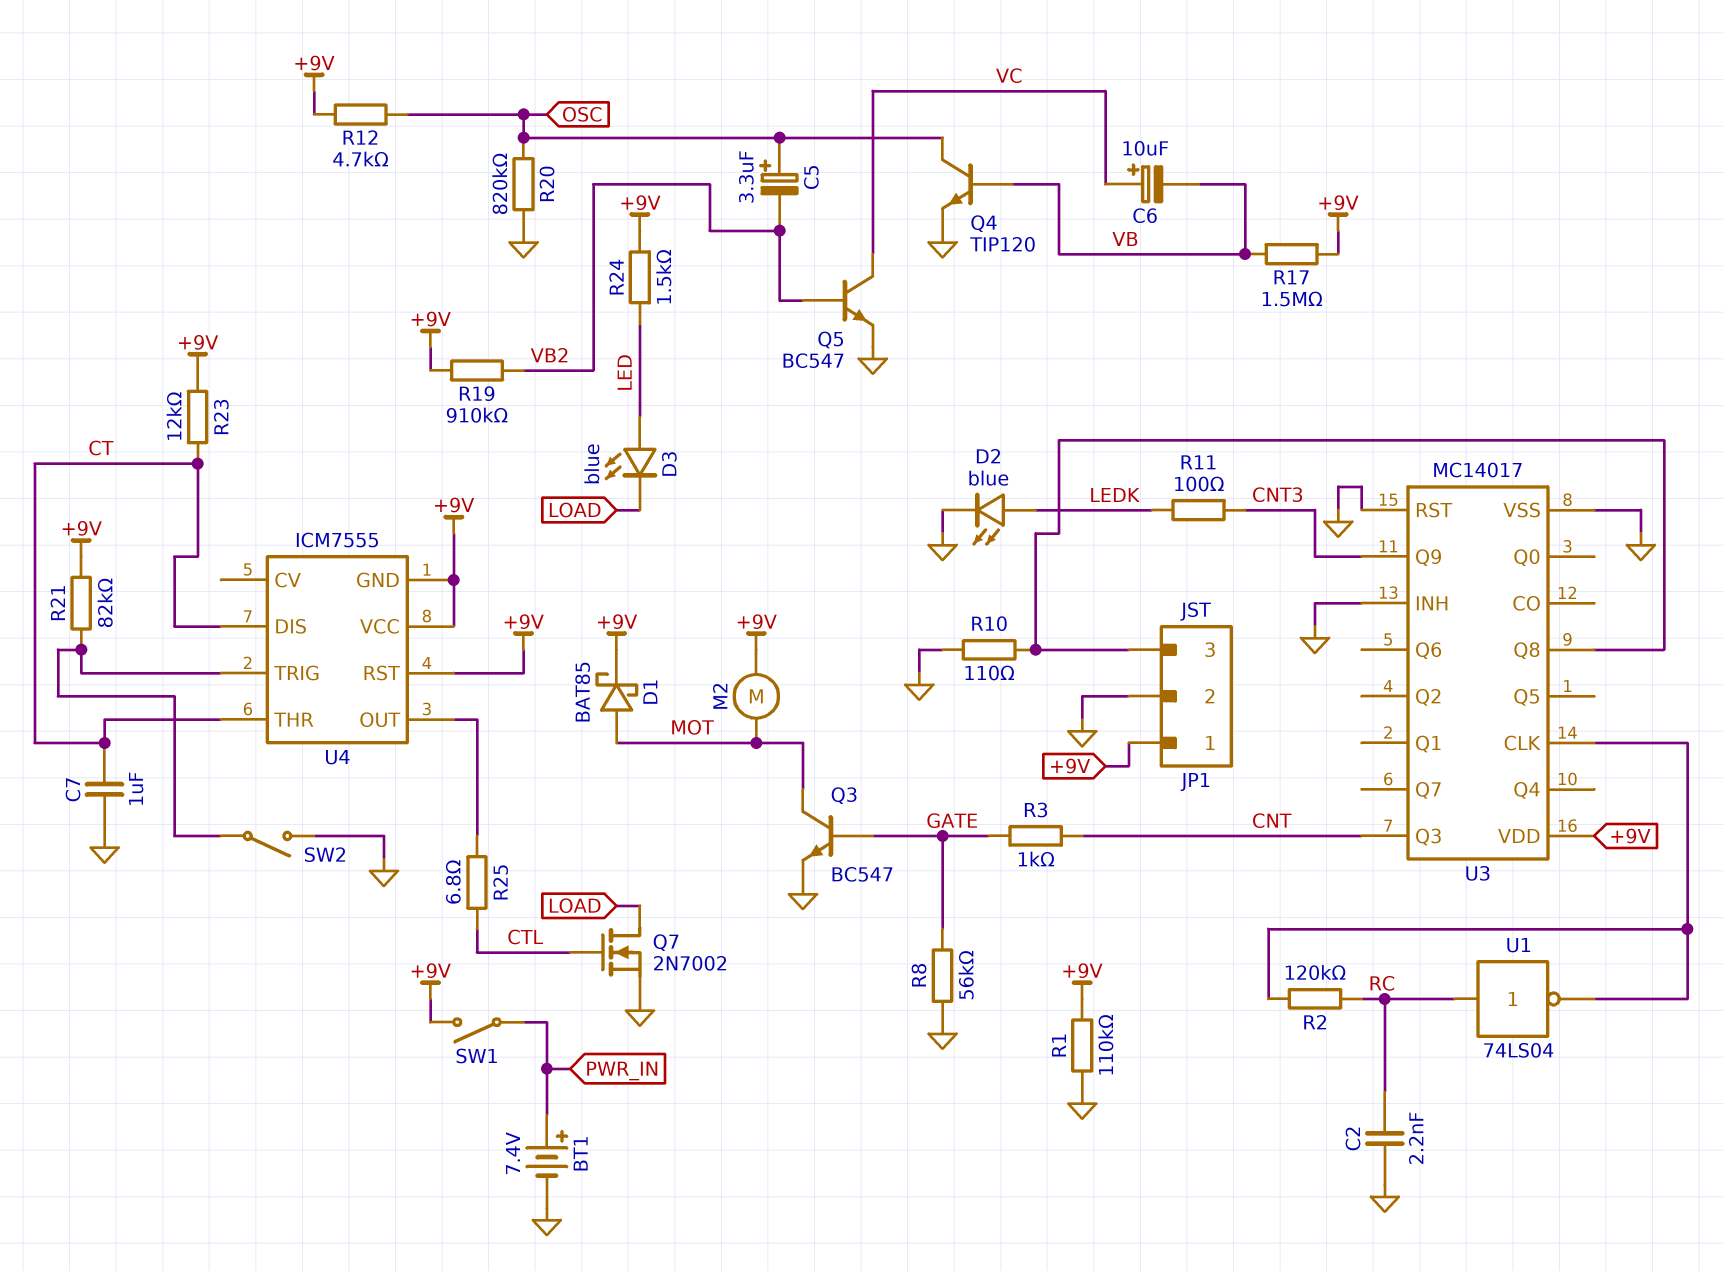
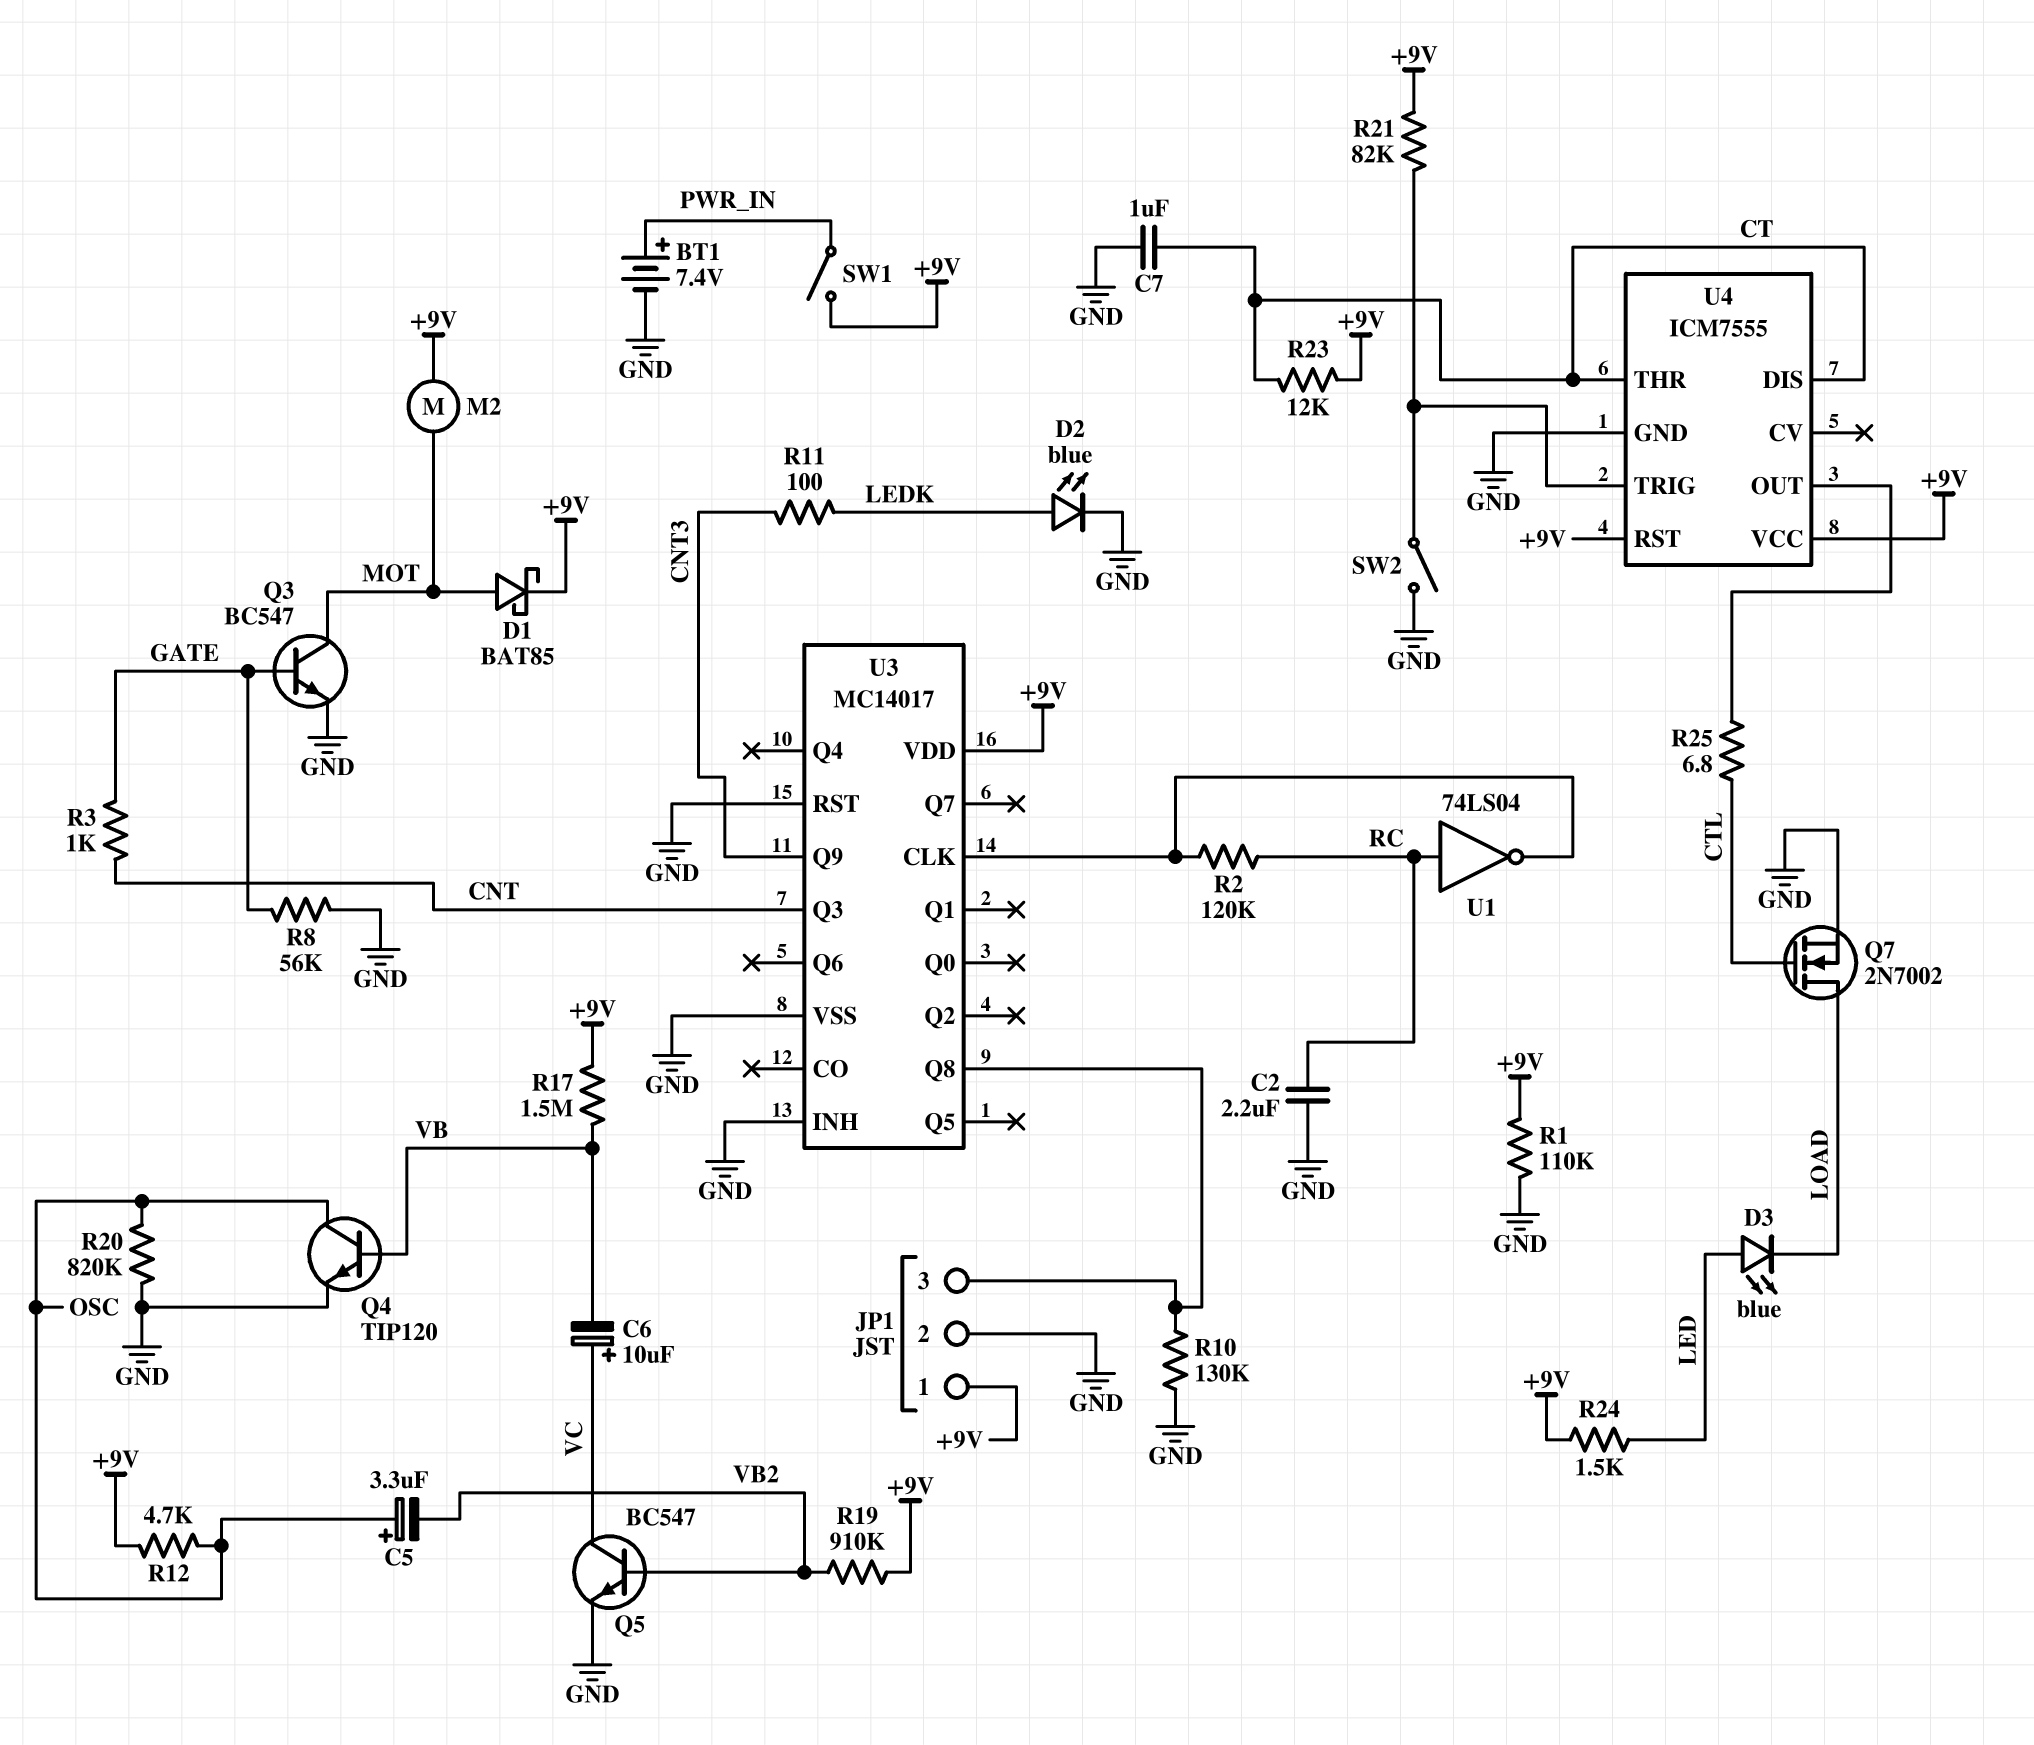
C2: 2.2nF (GND, RC) -> 2.2uF (GND, RC)
R10: 110 (GND, JP1/3) -> 130k (GND, JP1/3)
U4 pin GND: +9V -> GND

